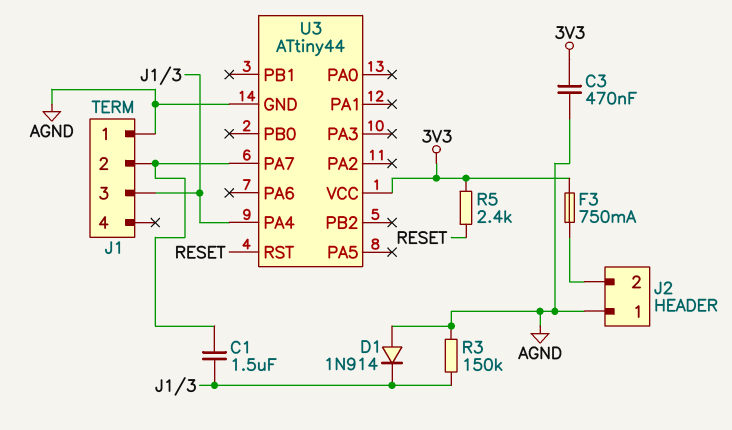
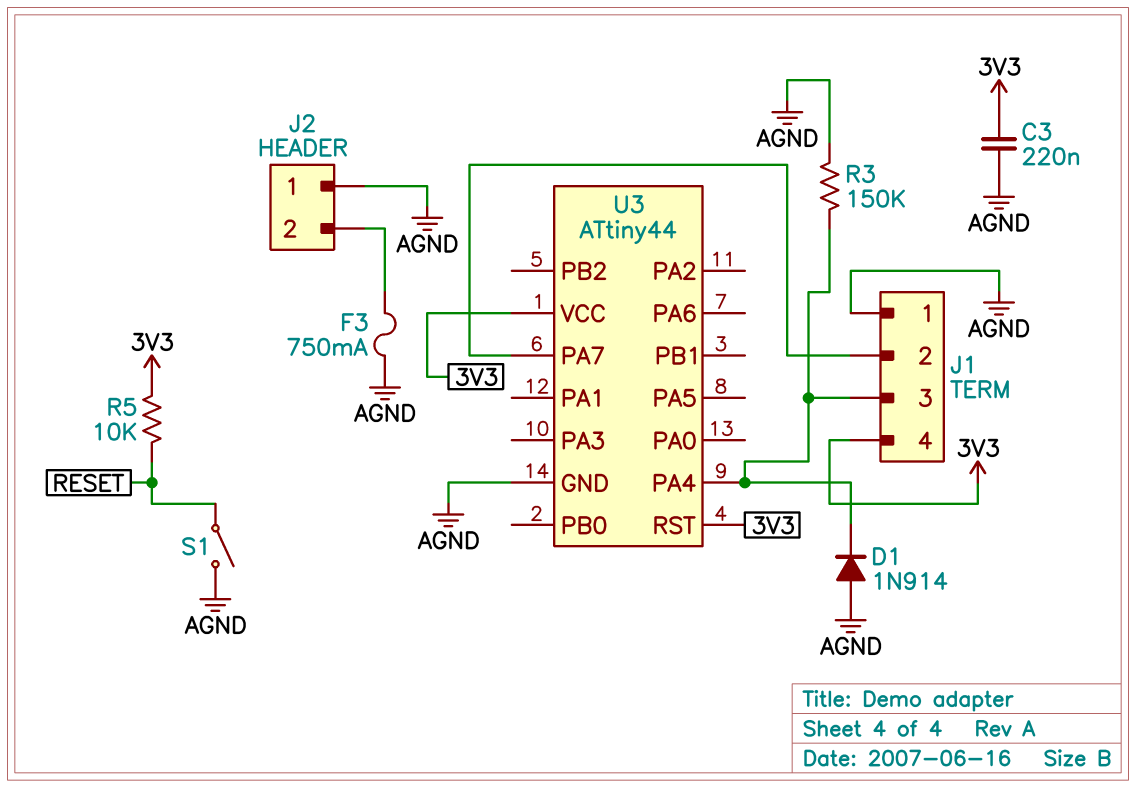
C1: 1.5uF (J1/2, J1/3) -> none
C3: 470nF (3V3, AGND) -> 220nF (3V3, AGND)
F3: 750mA (3V3, J2/2) -> 750mA (AGND, J2/2)
J1 pin 4: none -> 3V3
R5: 2.4k (3V3, RESET) -> 10k (3V3, RESET)
S1: none -> switch (AGND, RESET)
U3 pin RST: RESET -> 3V3

